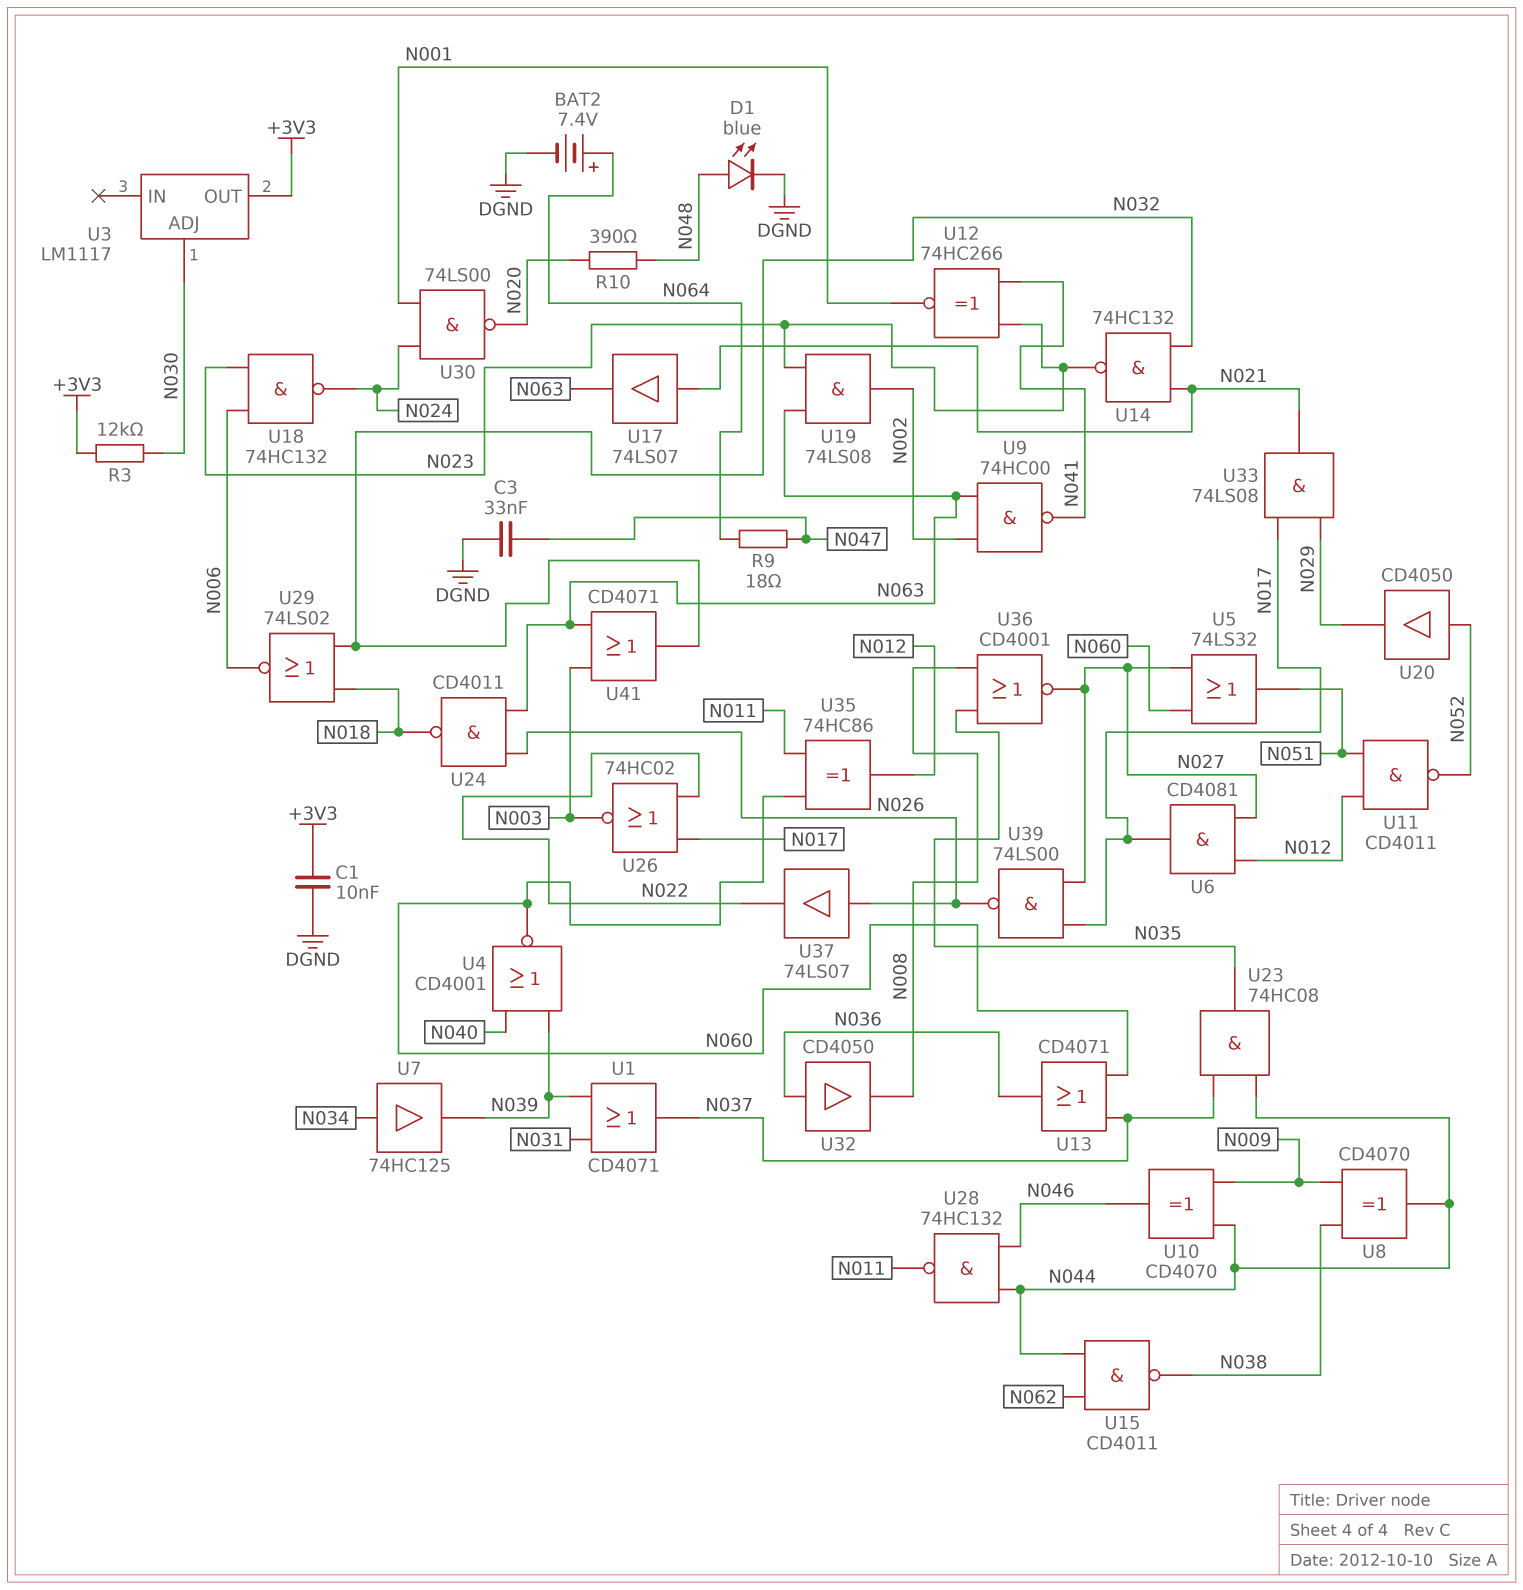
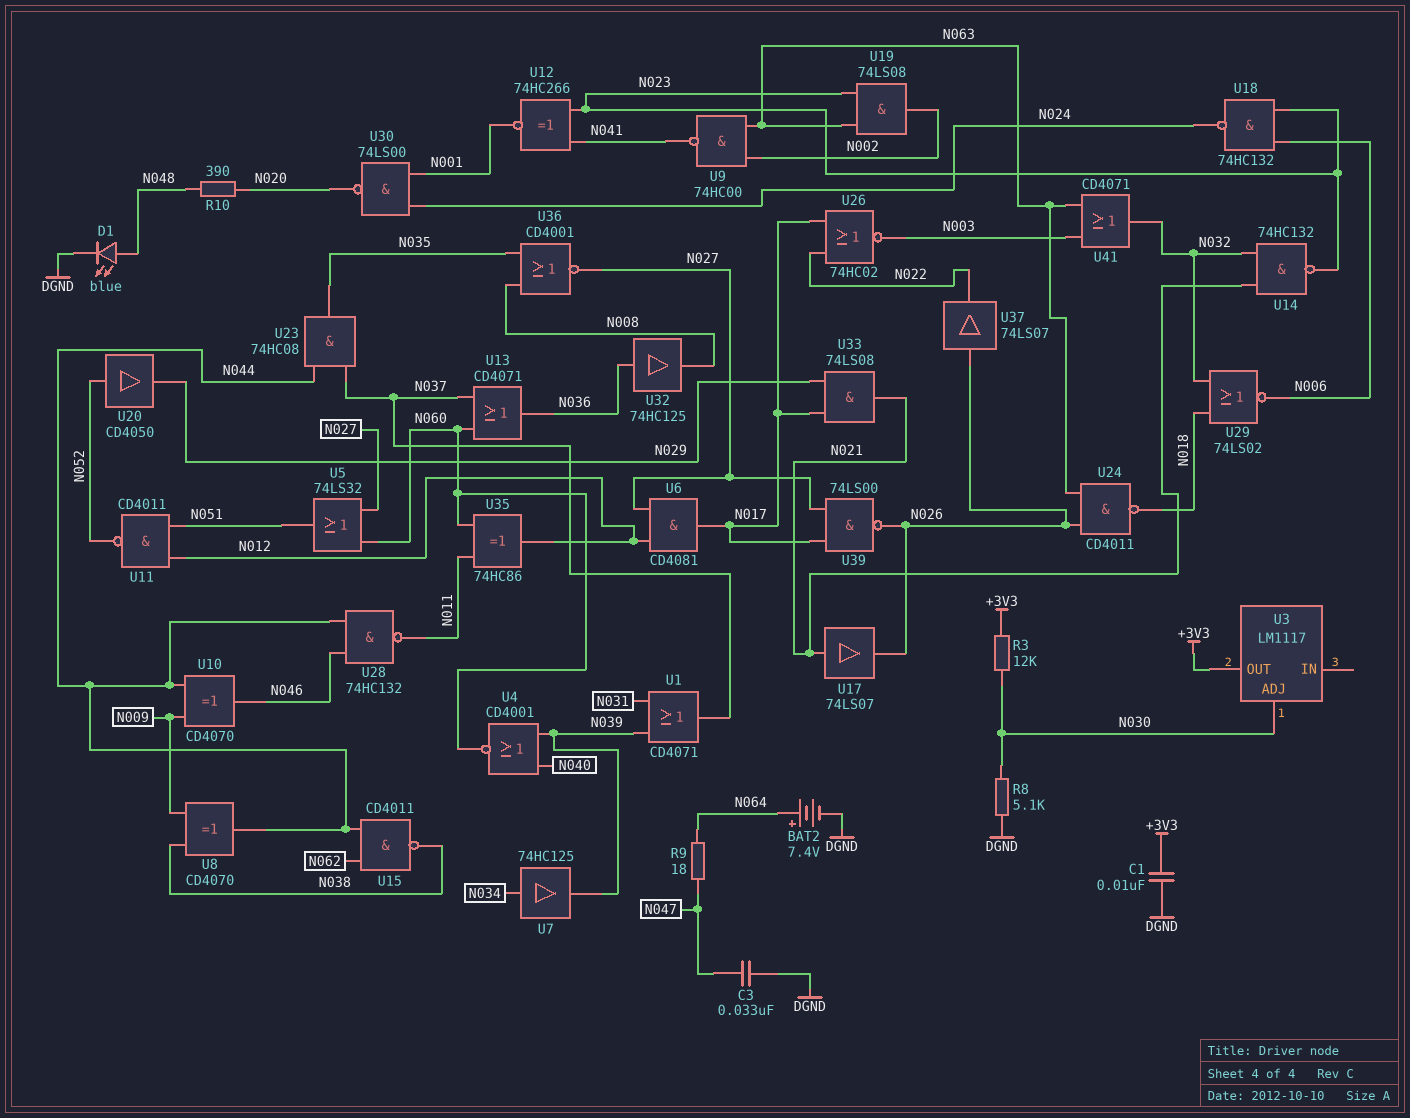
R8: none -> 5.1k (DGND, N030)
U17: buffer 74LS07 (in N021, out N063) -> buffer 74LS07 (in N021, out N026)
U32: buffer CD4050 (in N036, out N008) -> buffer 74HC125 (in N036, out N008)

